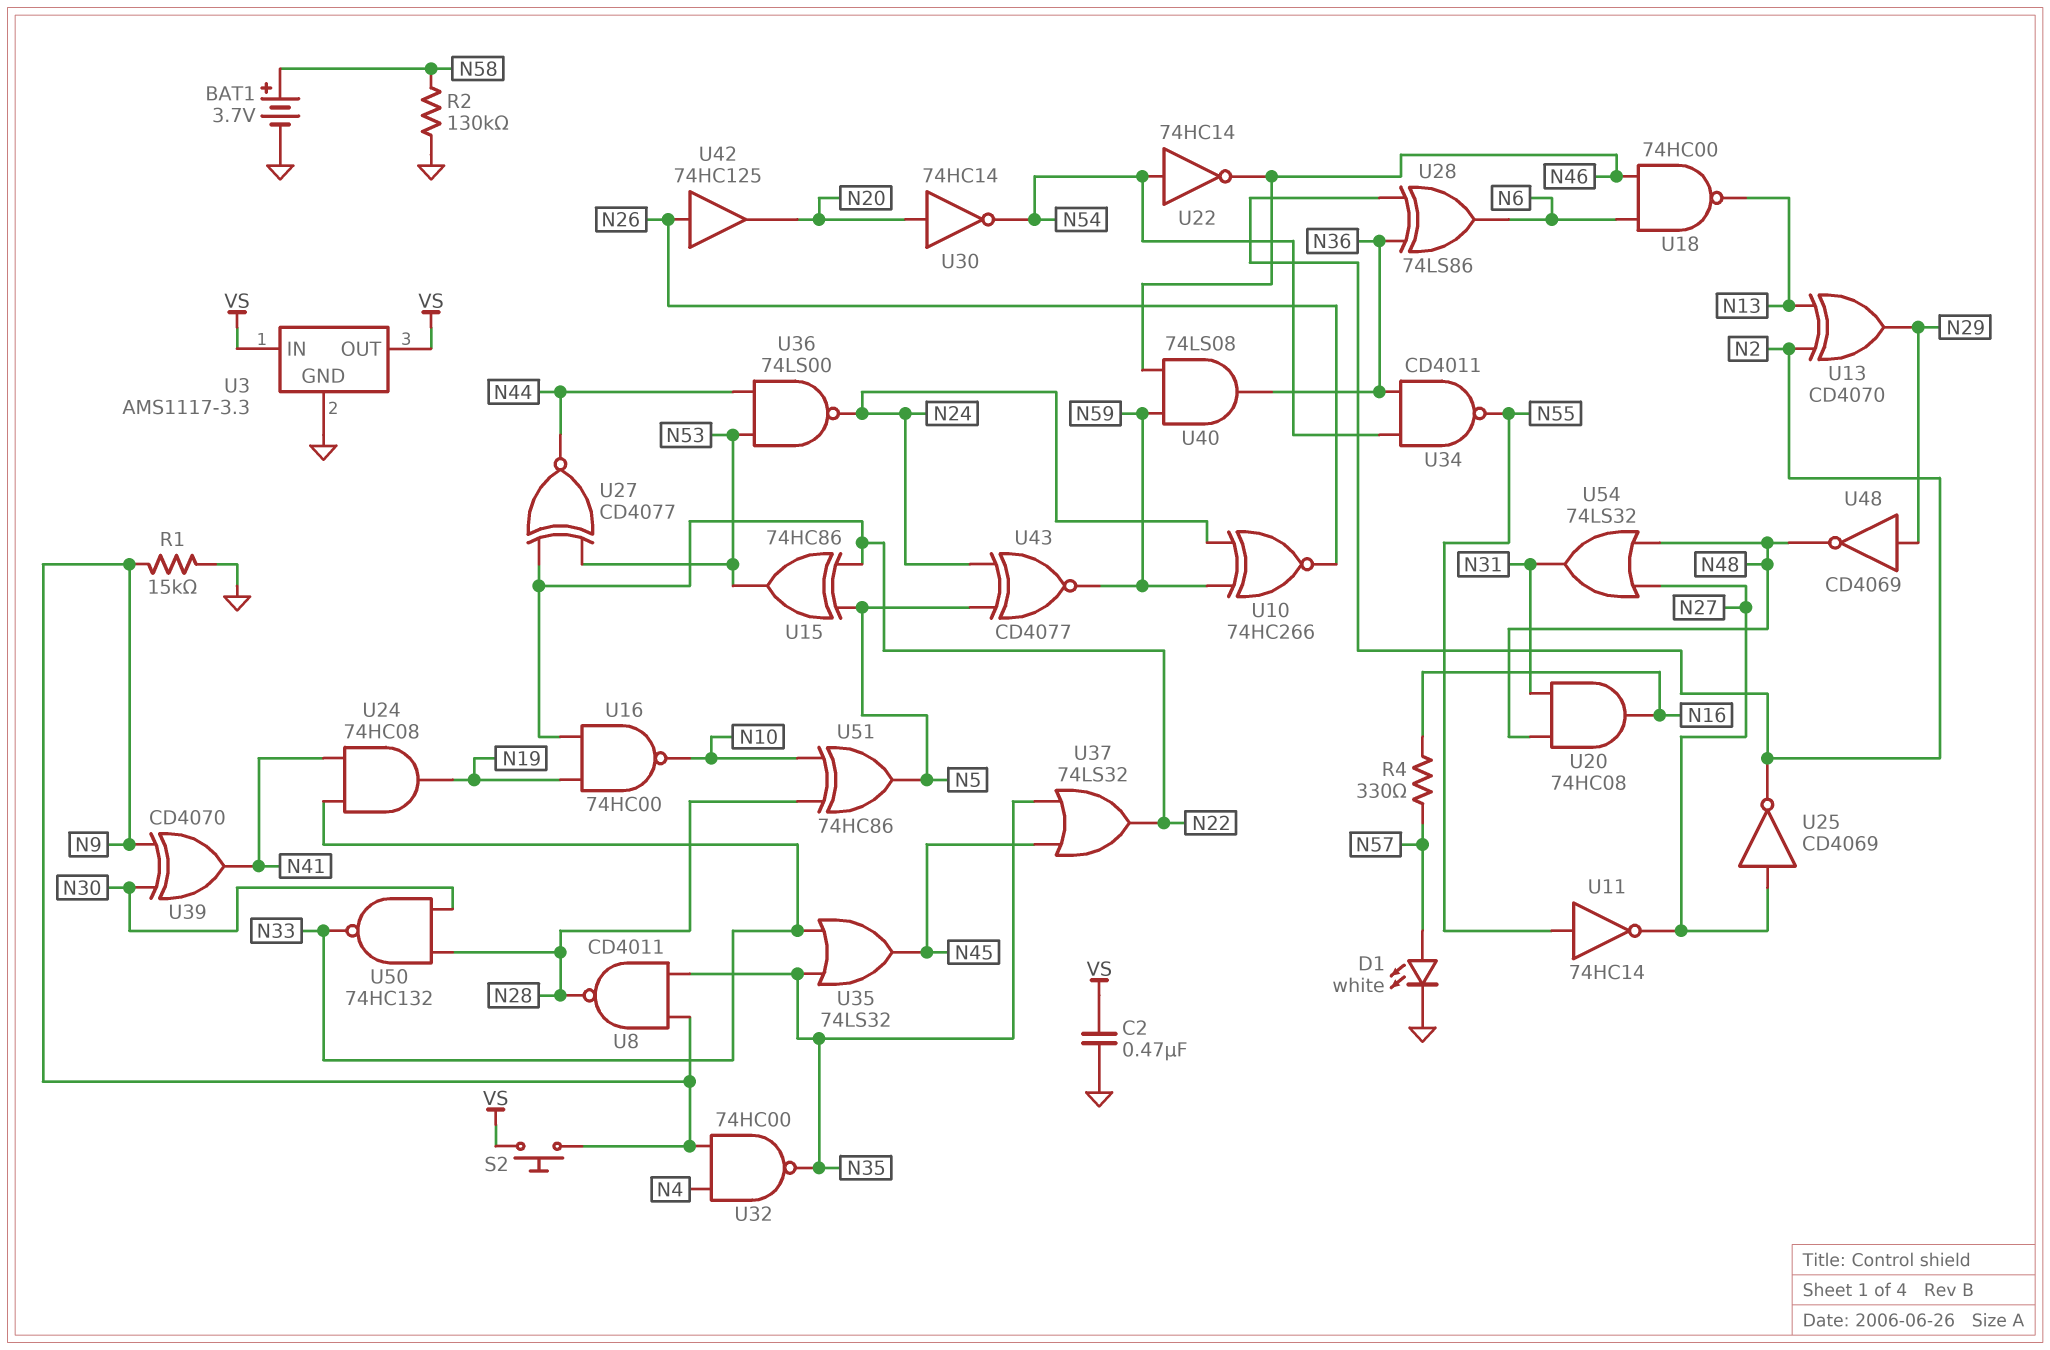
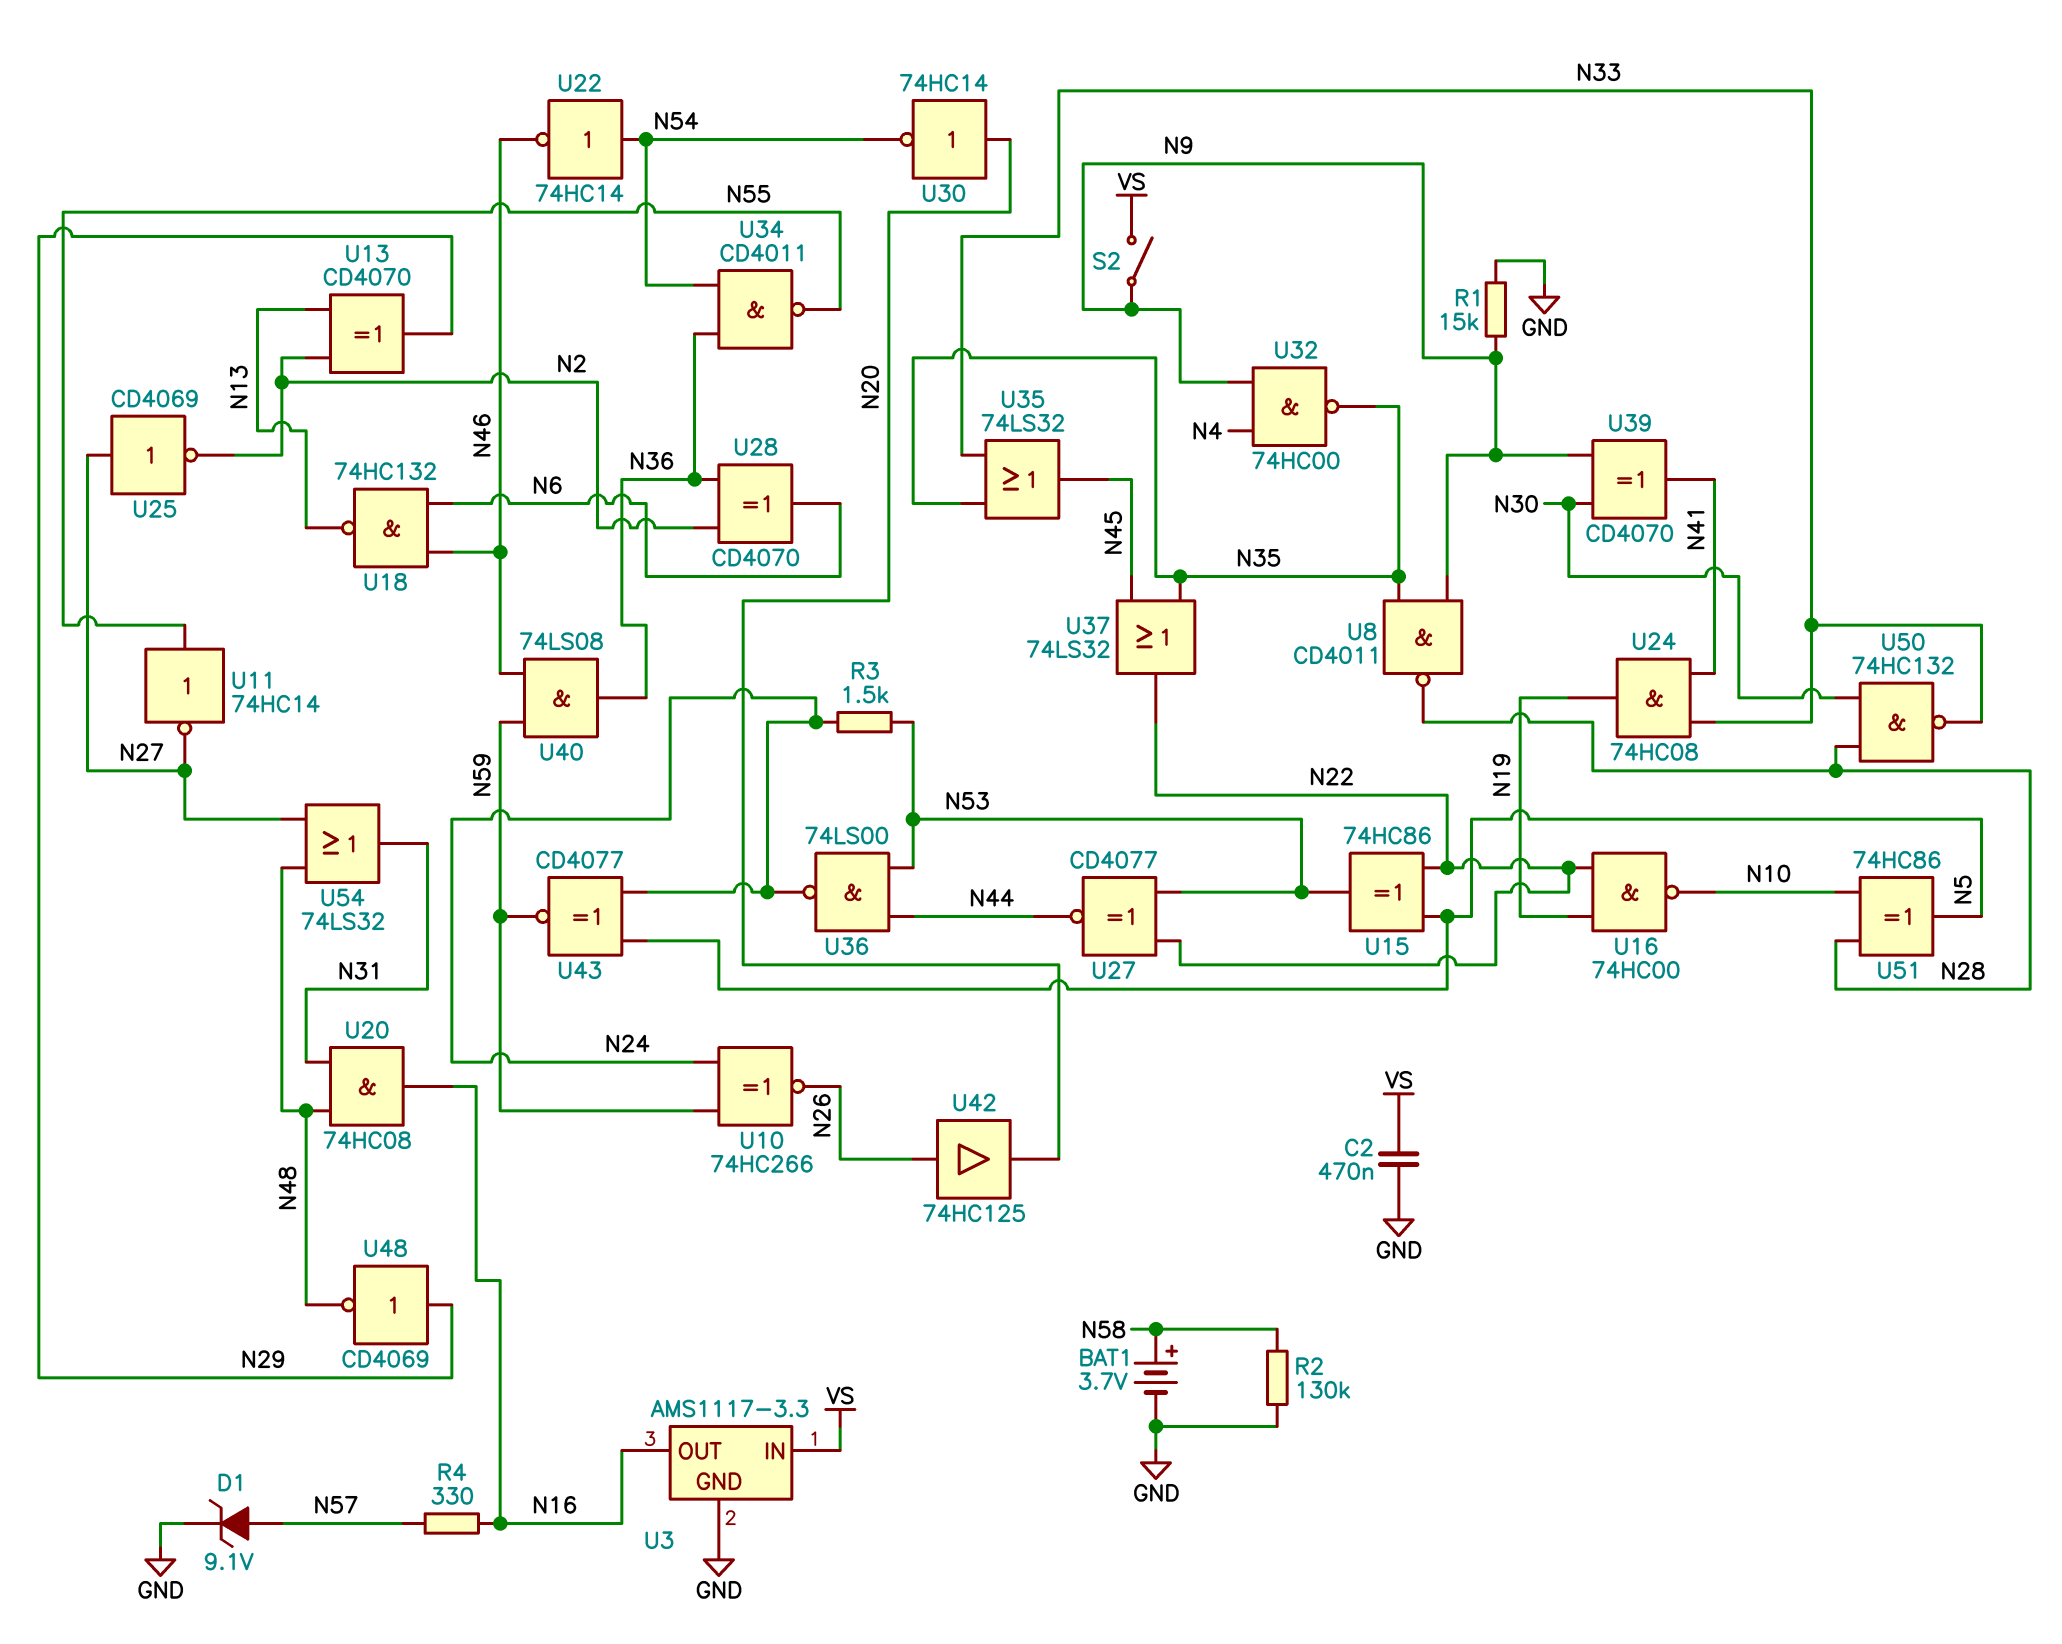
D1: LED white (A N57, K GND) -> zener 9.1V (A N57, K GND)
R3: none -> 1.5k (N24, N53)
S2: button (N9, VS) -> switch (N9, VS)
U3 pin OUT: VS -> N16
U18: NAND 74HC00 (in N6, in N46, out N13) -> NAND 74HC132 (in N6, in N46, out N13)
U28: XOR 74LS86 (in N2, in N36, out N6) -> XOR CD4070 (in N2, in N36, out N6)

